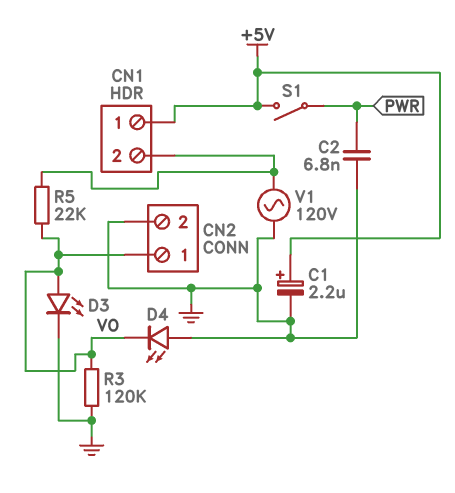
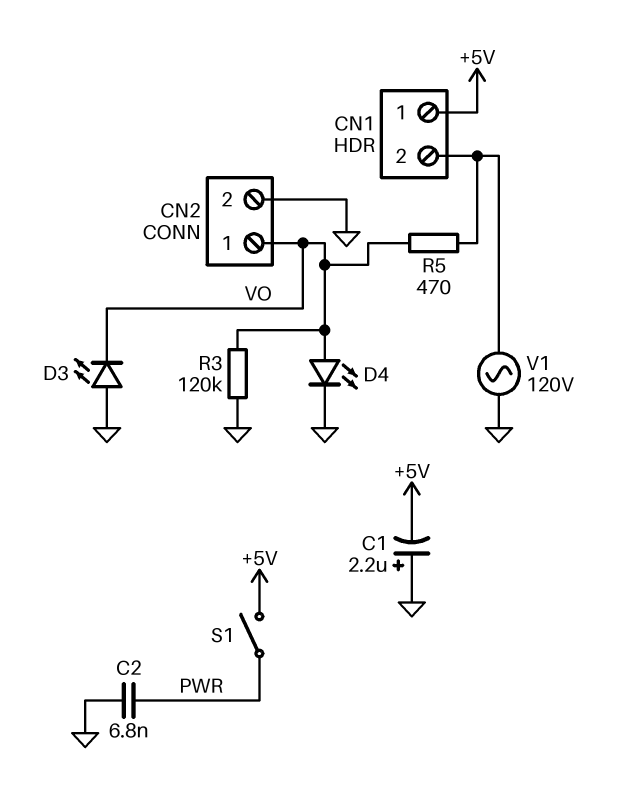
C1: 2.2uF (plus +5V, minus GND) -> 2.2uF (plus GND, minus +5V)
D3: LED (A VO, K GND) -> LED (A GND, K VO)
D4: LED (A GND, K VO) -> LED (A VO, K GND)
R5: 22k (CN1/2, VO) -> 470 (CN1/2, VO)

